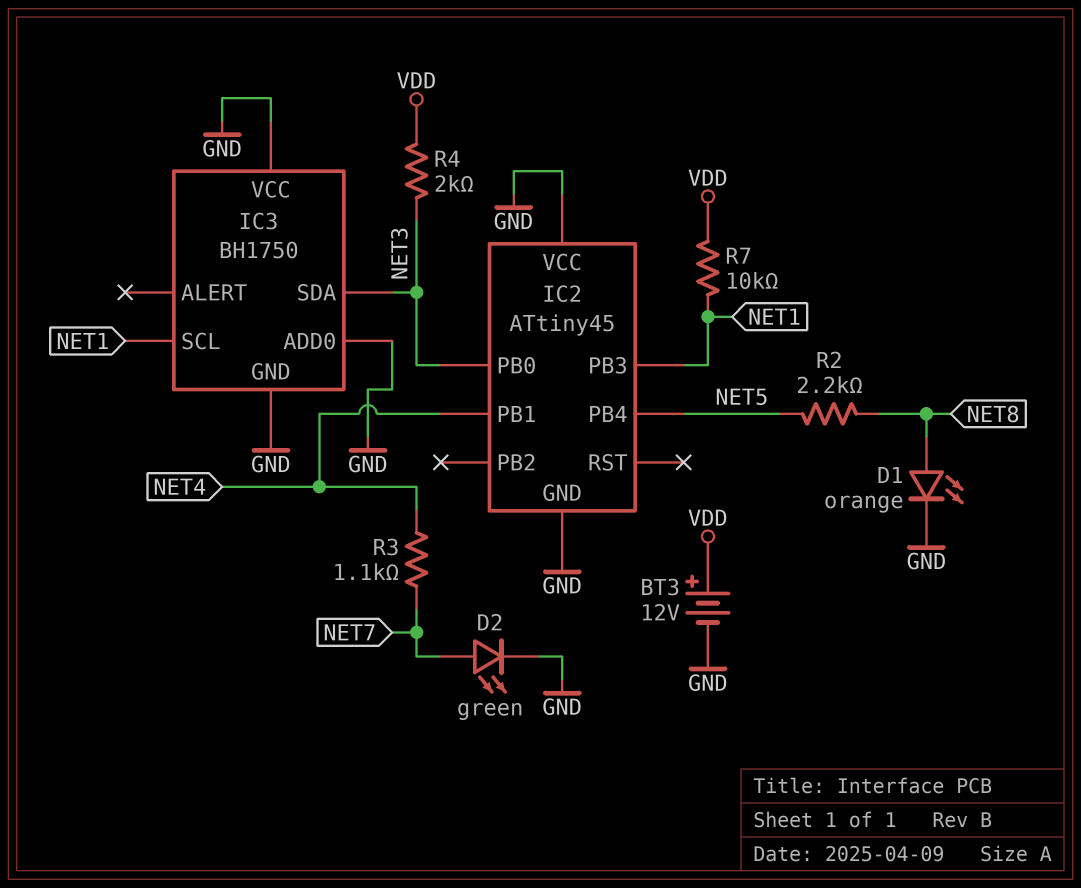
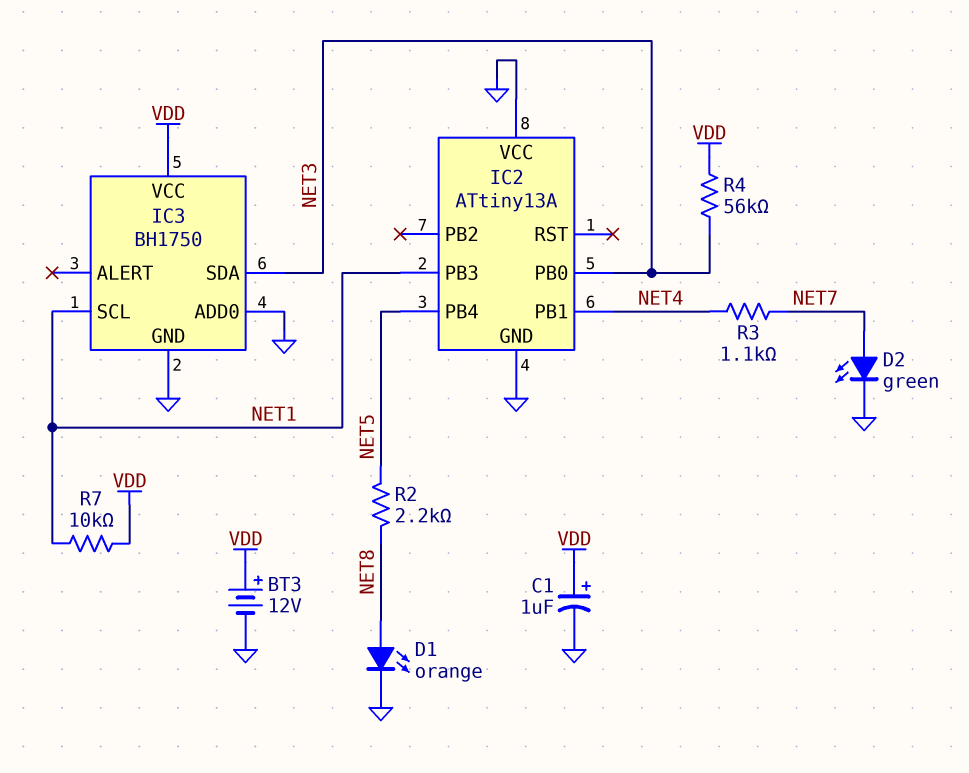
C1: none -> 1uF (plus VDD, minus GND)
IC2: ATtiny45 -> ATtiny13A
IC3 pin VCC: GND -> VDD
R4: 2k (NET3, VDD) -> 56k (NET3, VDD)

